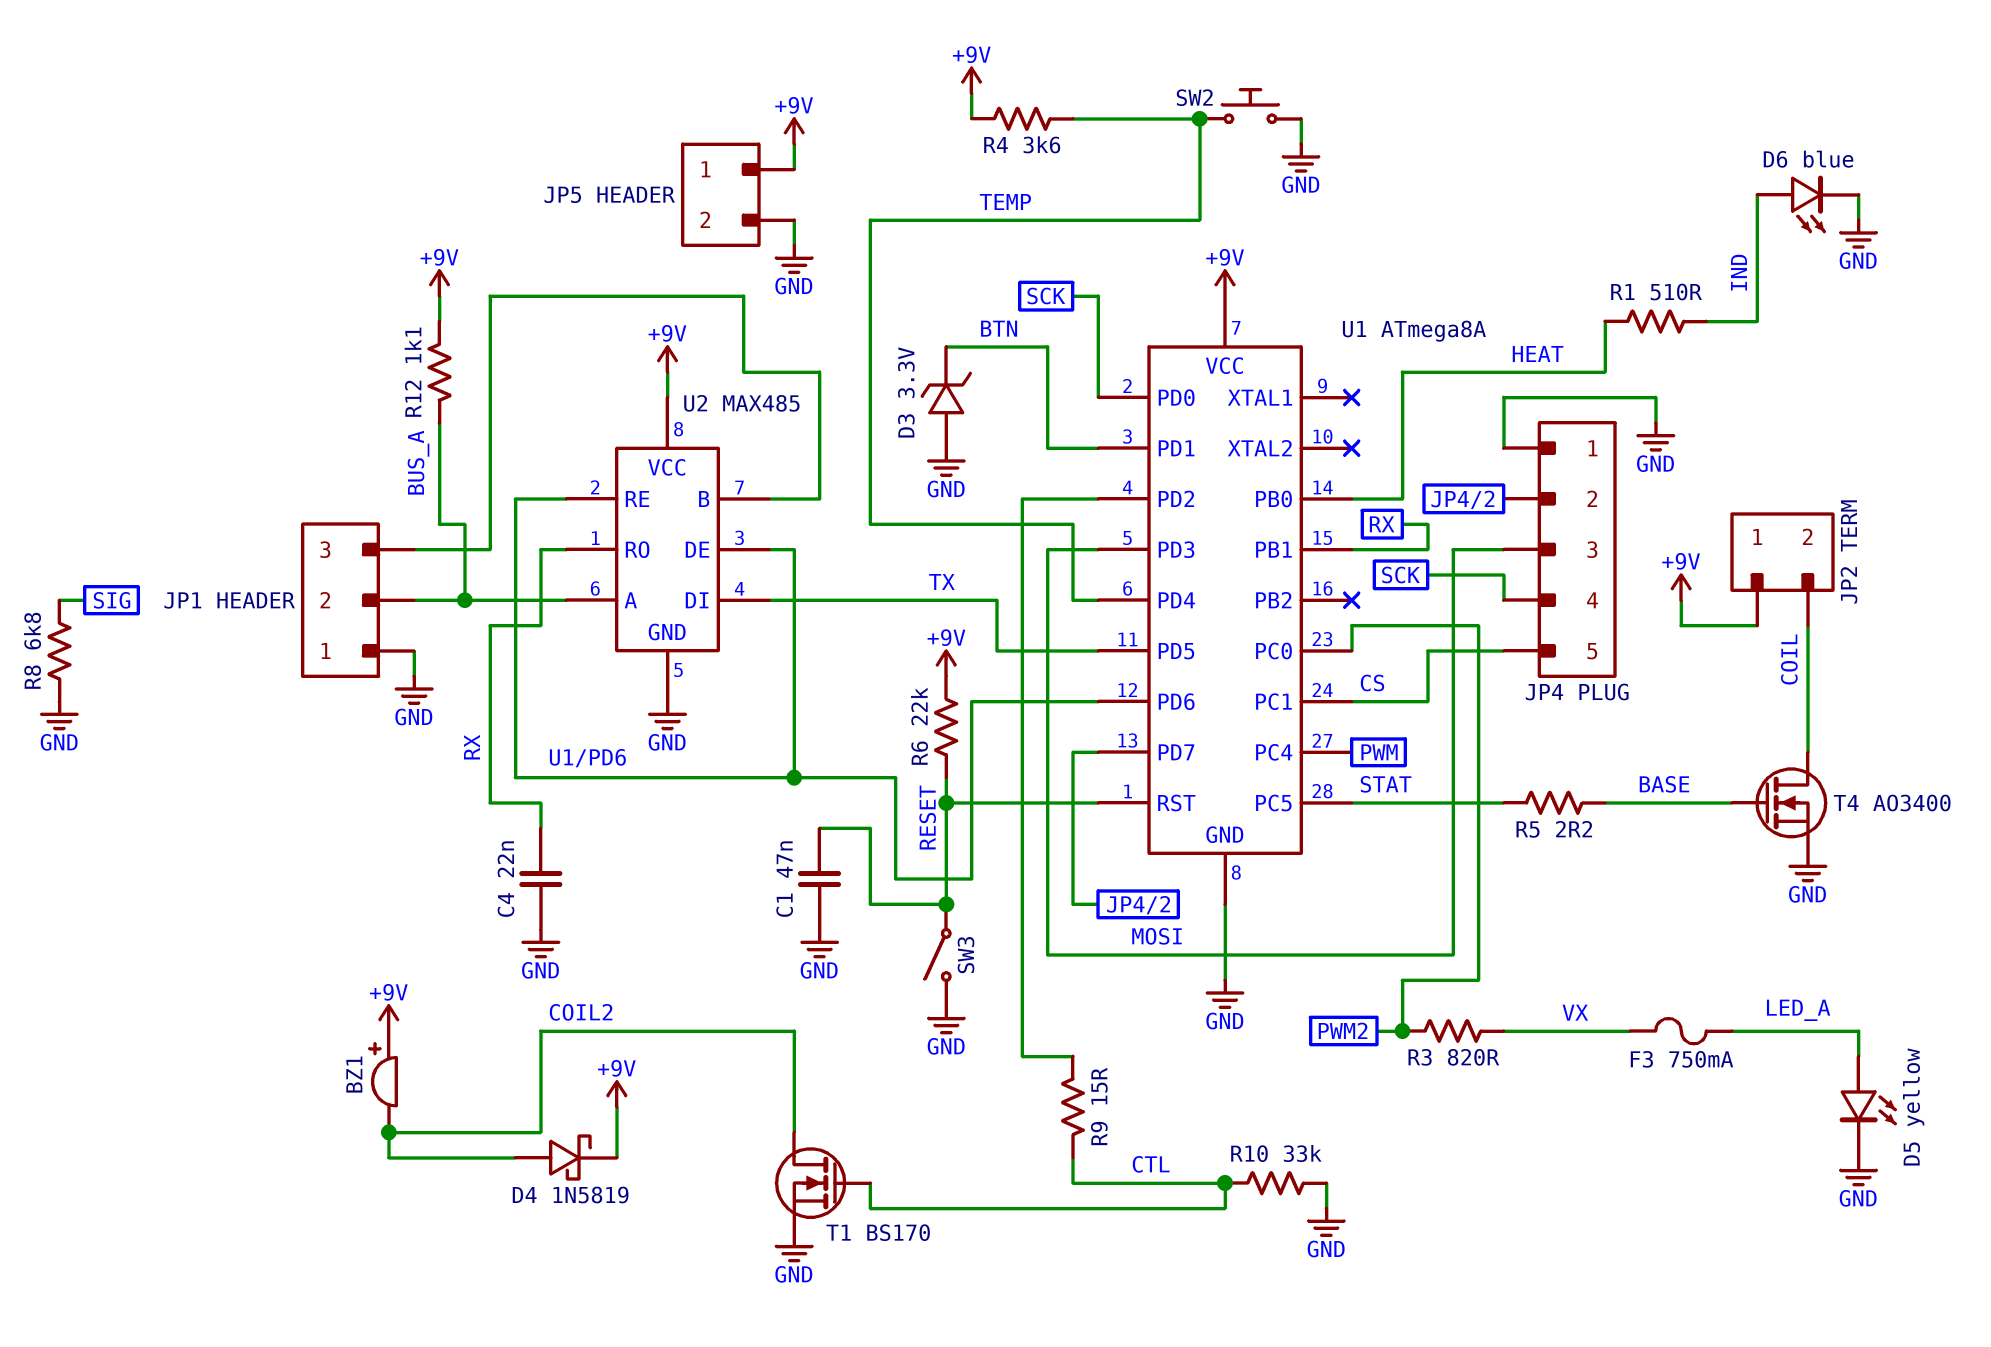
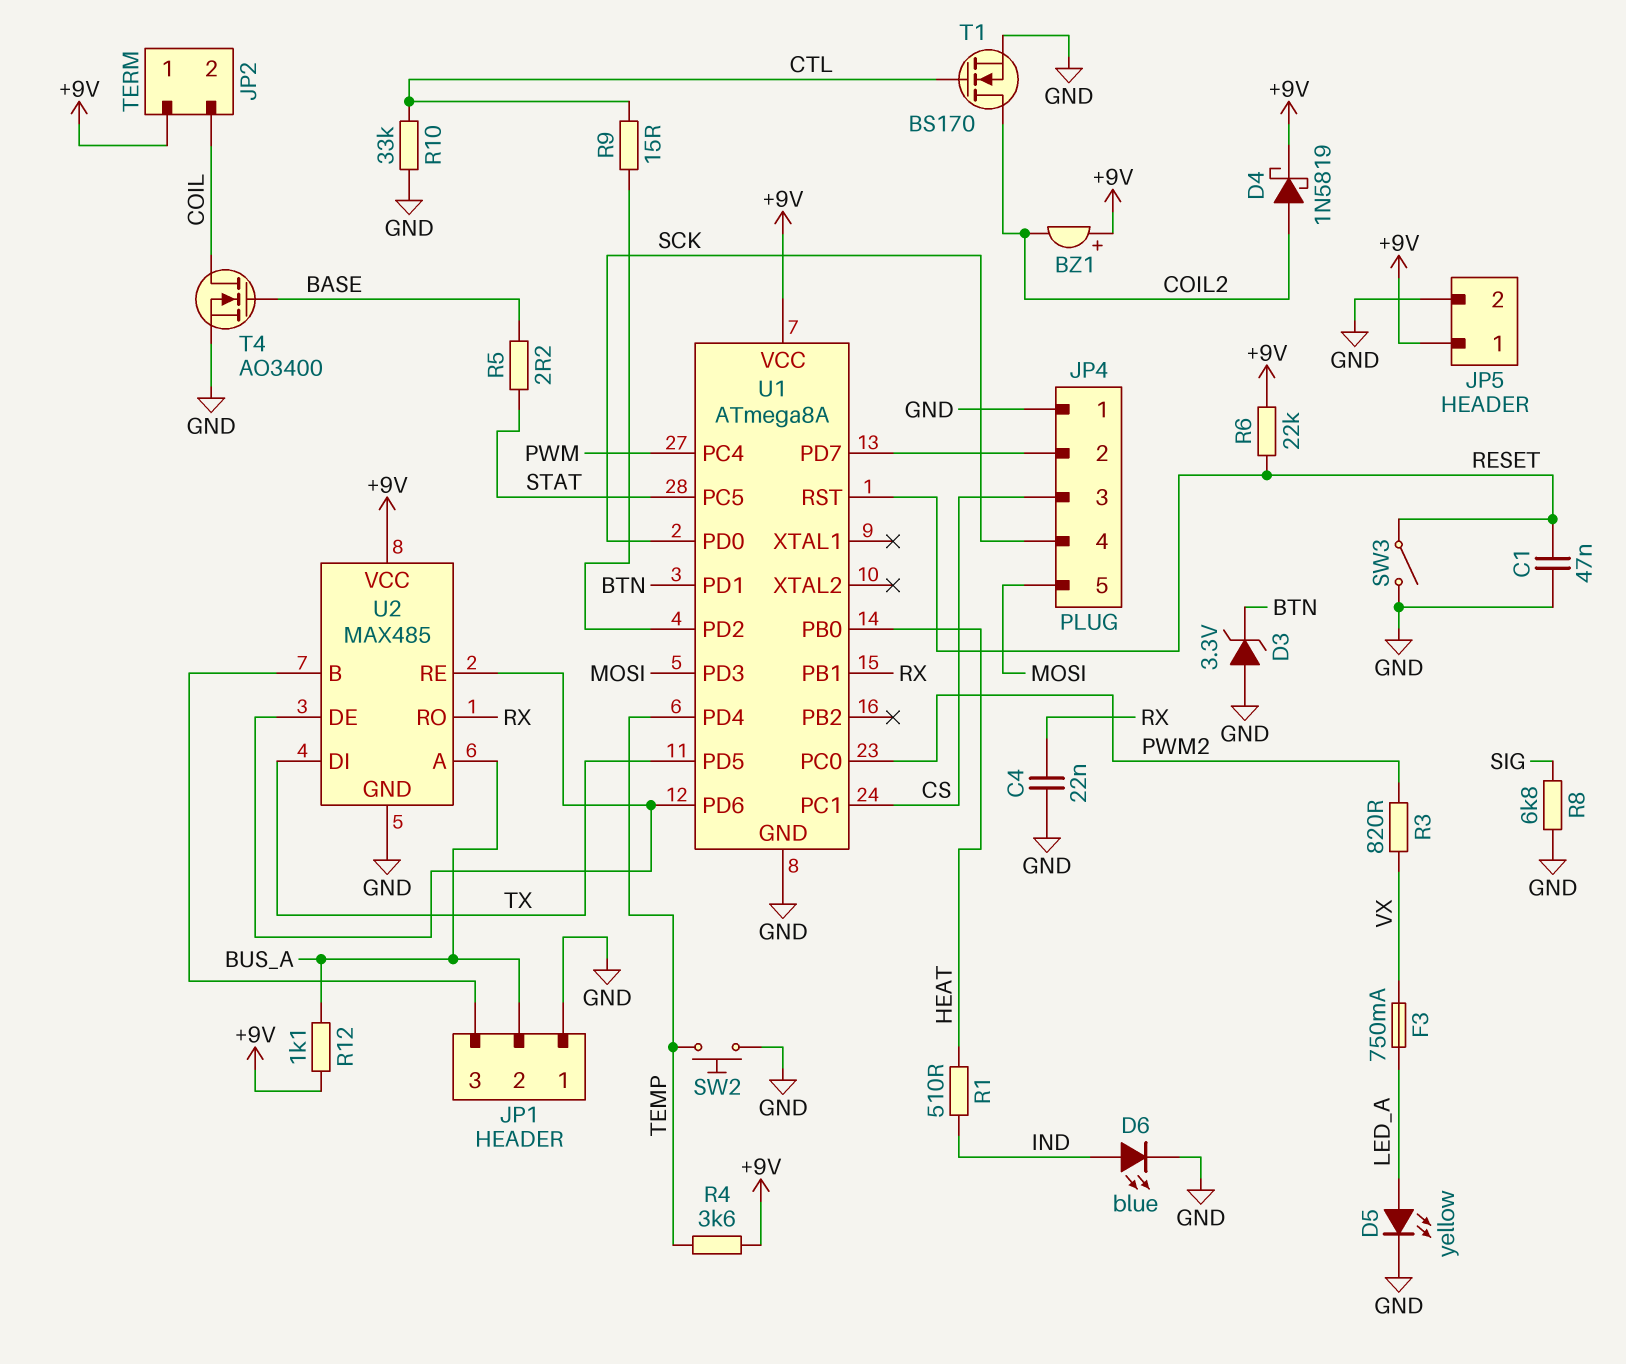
JP4 pin 3: MOSI -> CS
JP4 pin 5: CS -> MOSI

